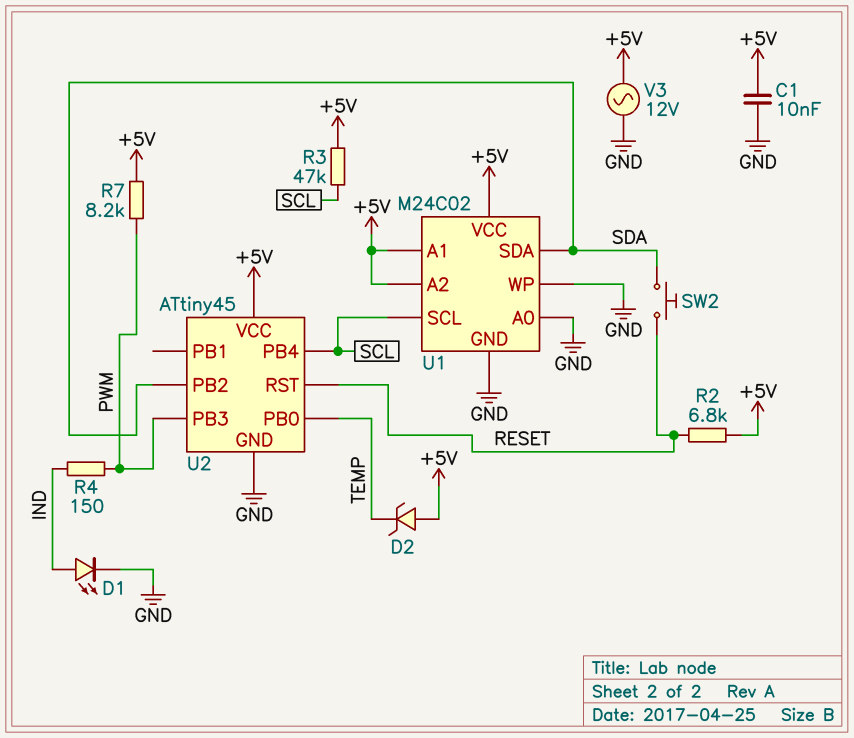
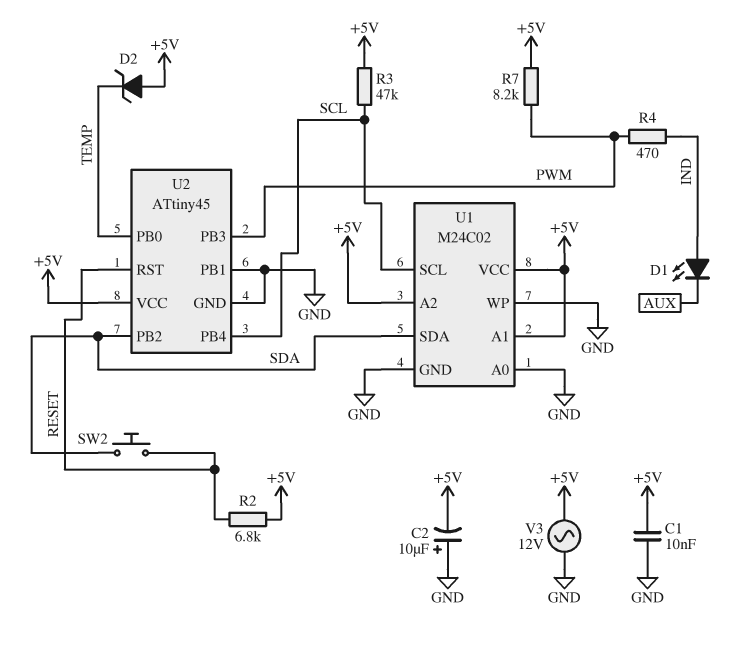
C2: none -> 10uF (plus GND, minus +5V)
D1: LED (A IND, K GND) -> LED (A IND, K AUX)
R4: 150 (IND, PWM) -> 470 (IND, PWM)
U2 pin PB1: none -> GND

